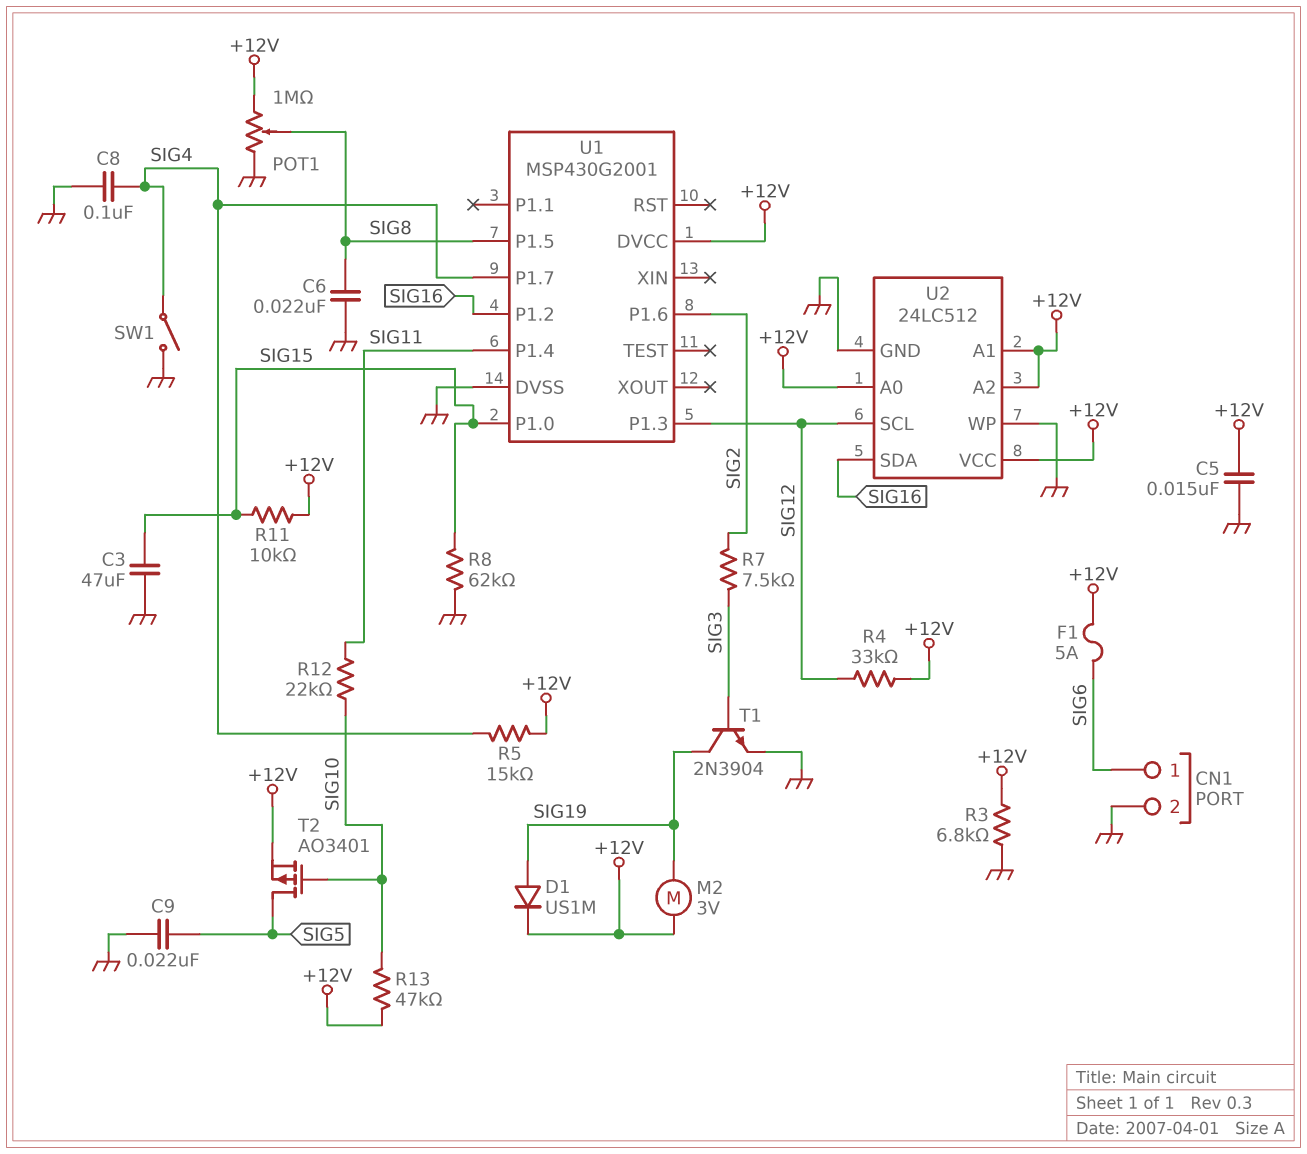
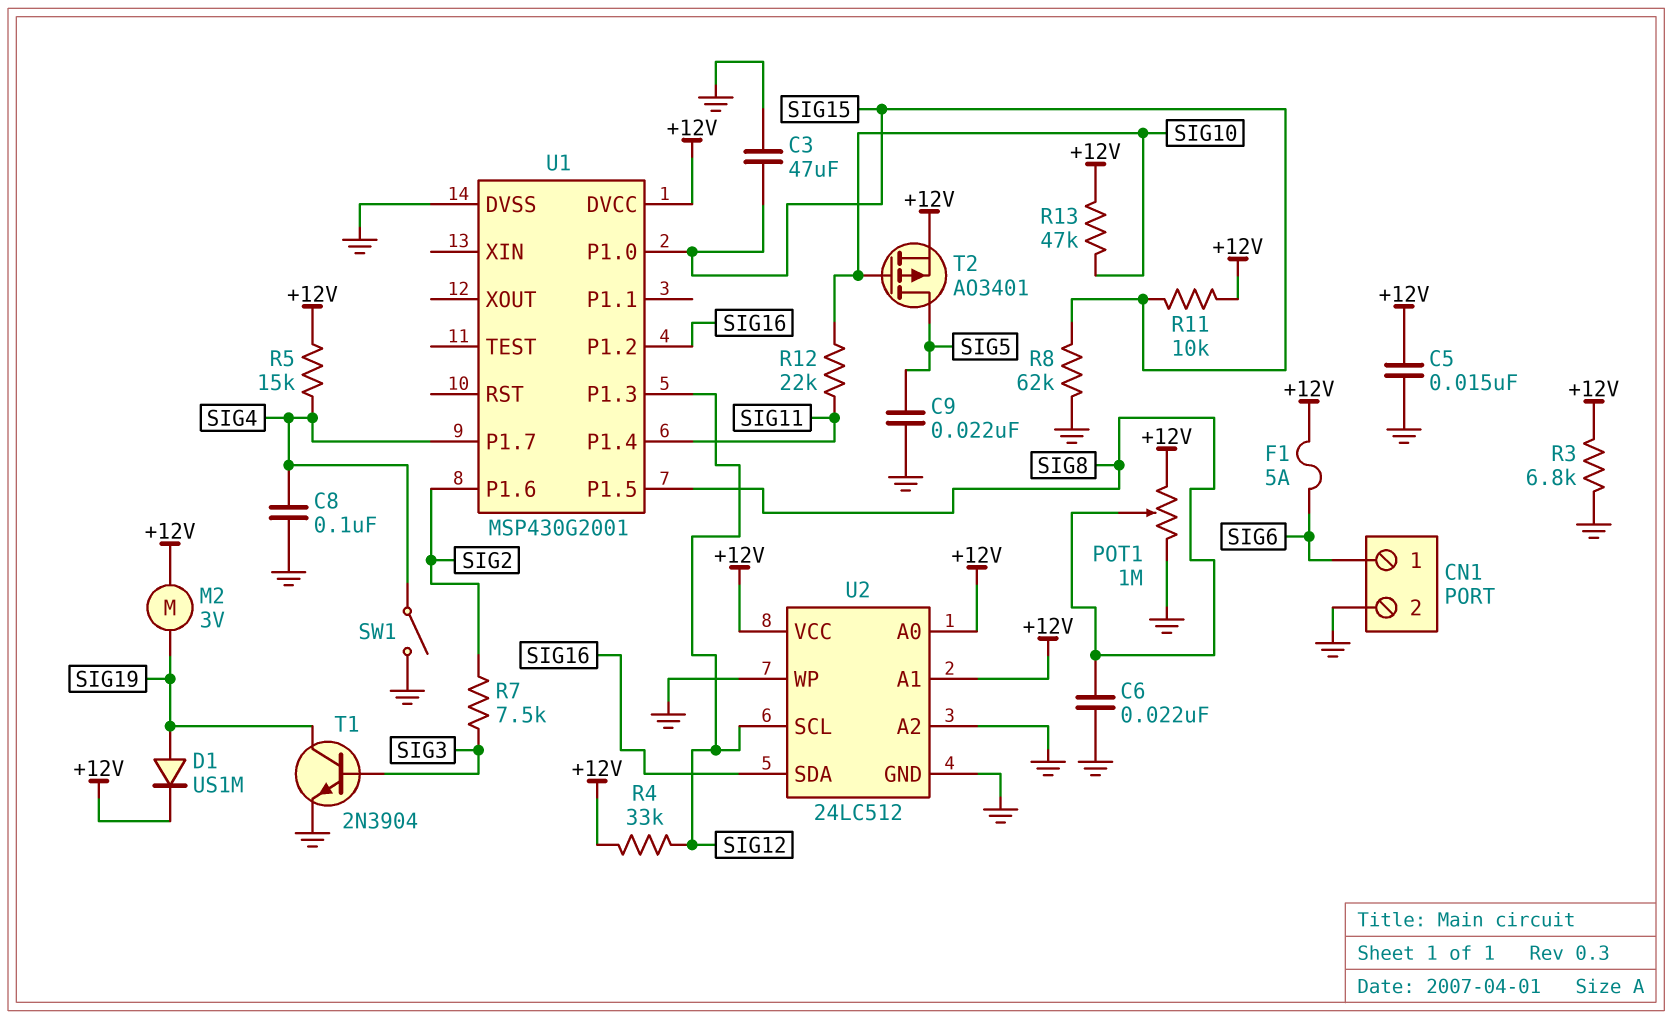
U2 pin A2: +12V -> GND

